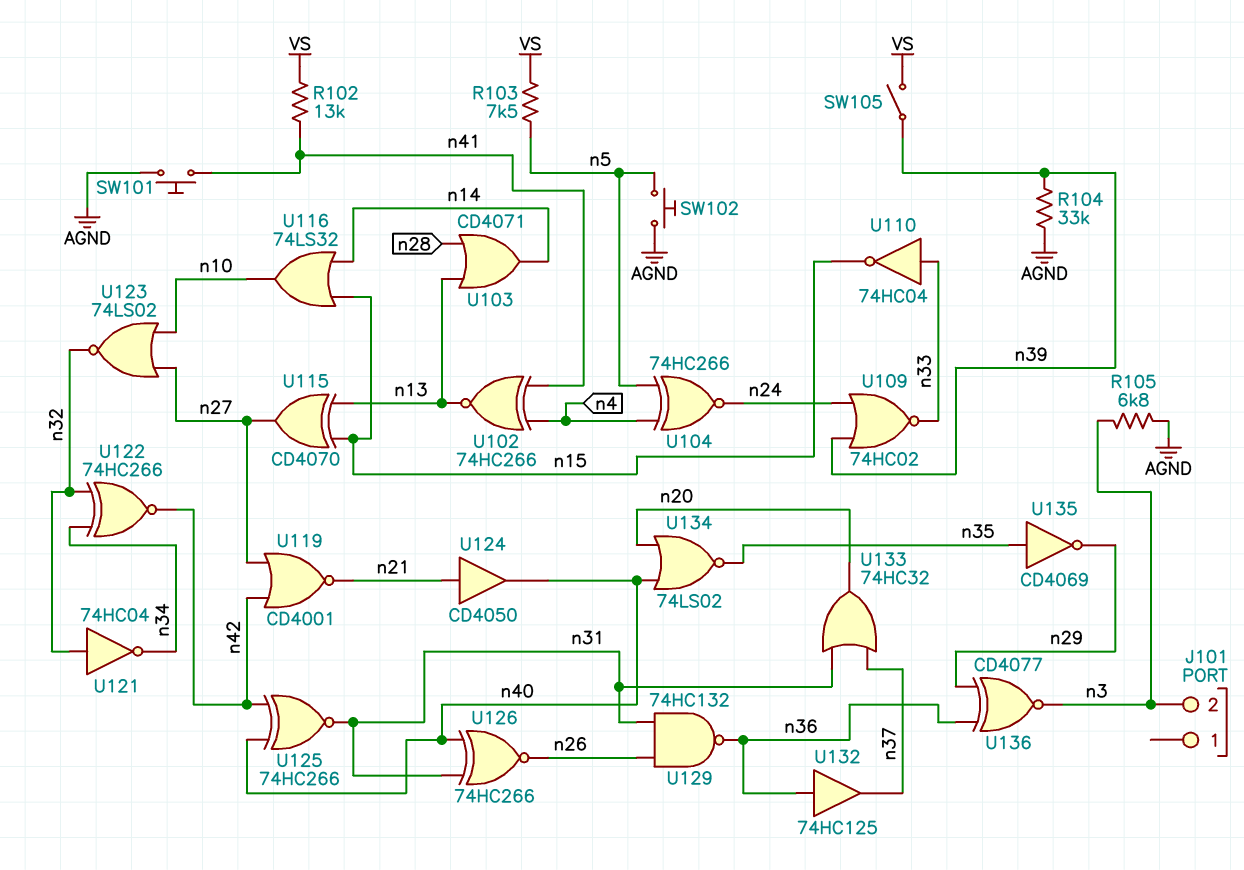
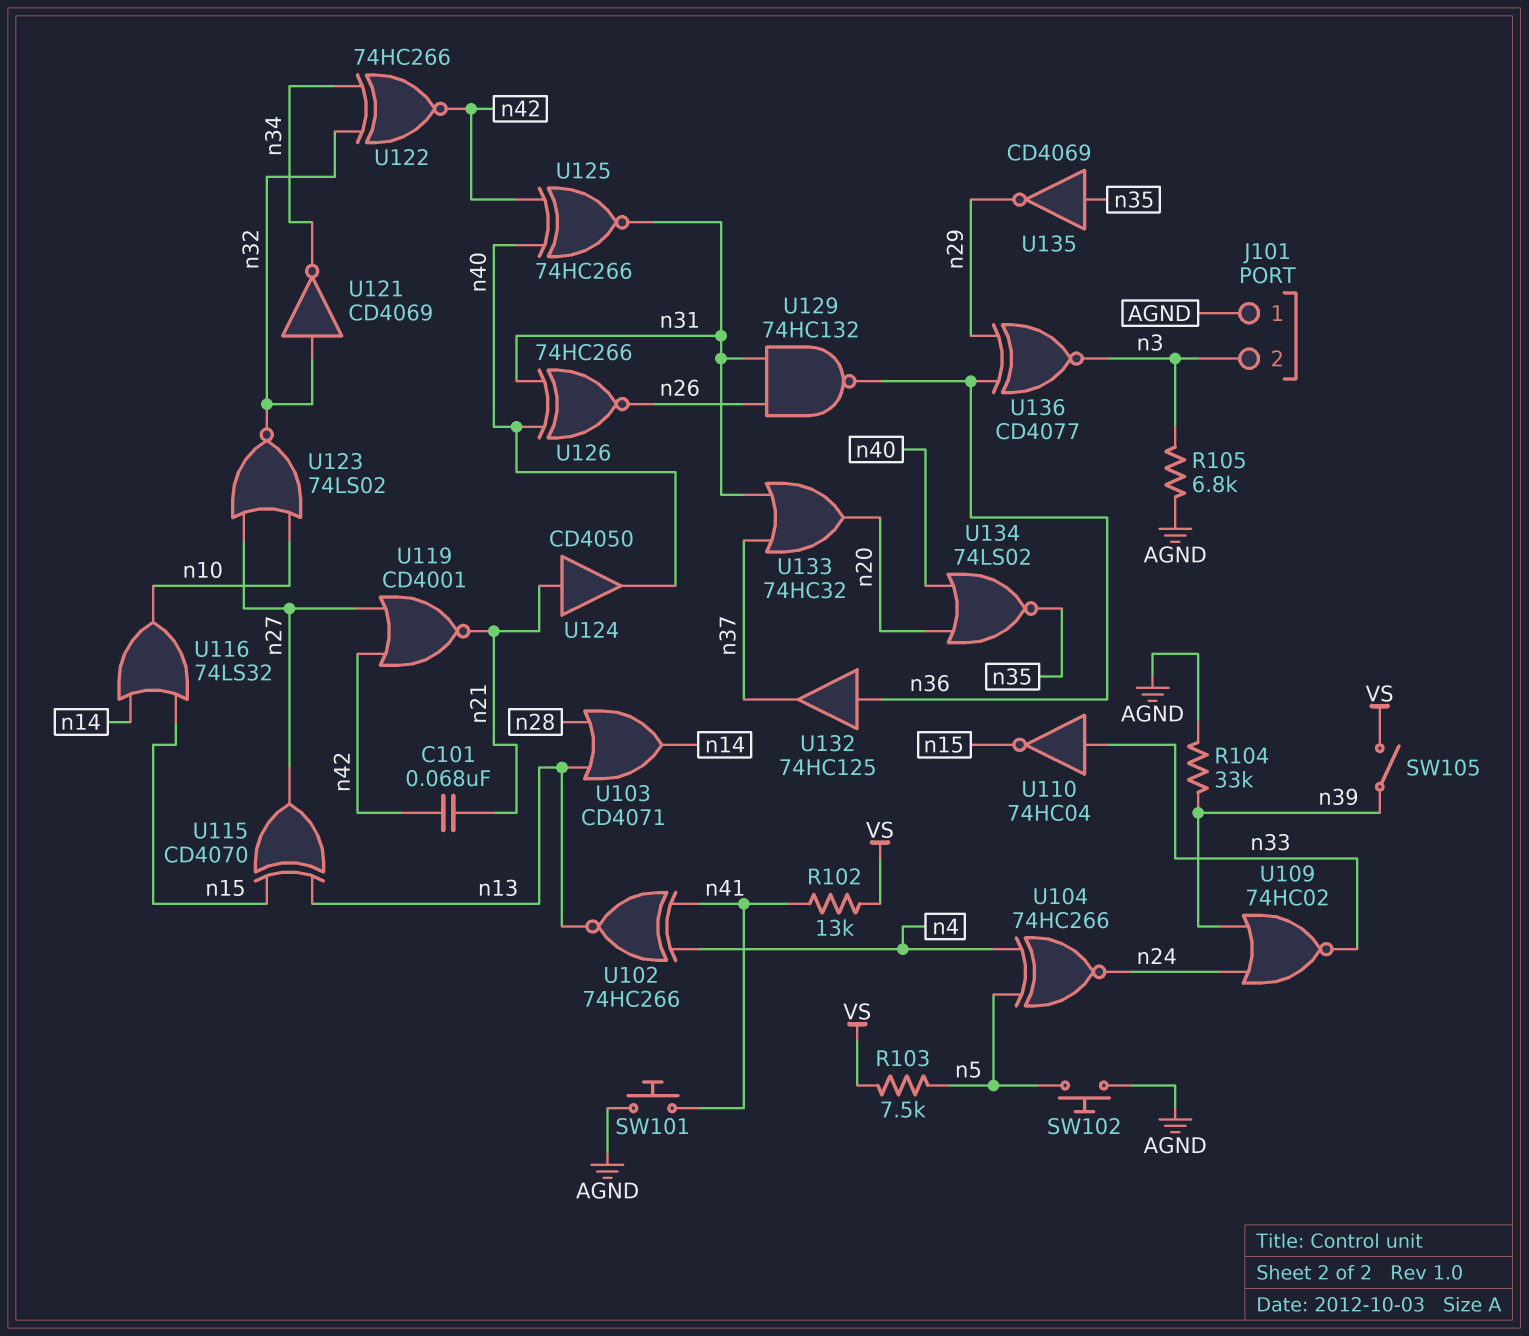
C101: none -> 68nF (n21, n42)
J101 pin 1: none -> AGND
U121: NOT 74HC04 (in n32, out n34) -> NOT CD4069 (in n32, out n34)

